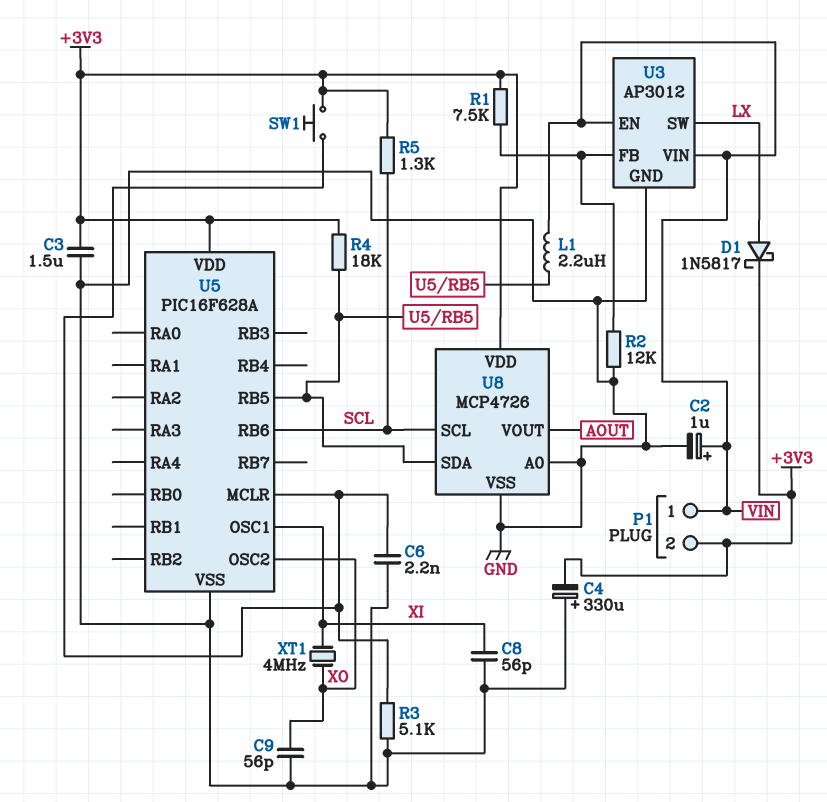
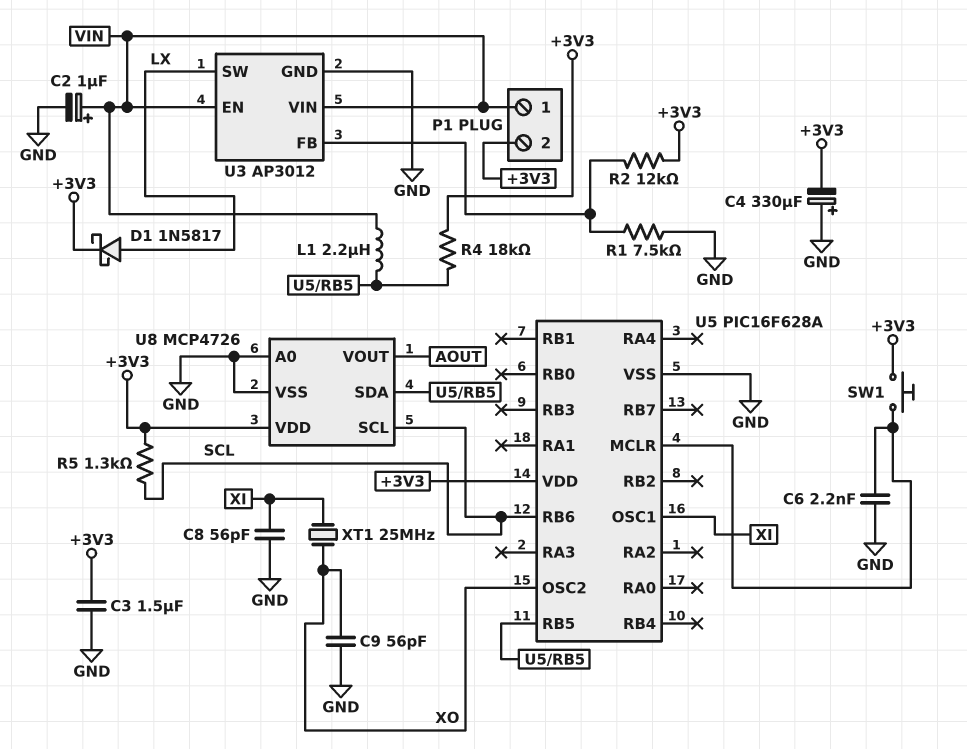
R1: 7.5k (+3V3, U3/FB) -> 7.5k (GND, U3/FB)
R2: 12k (GND, U3/FB) -> 12k (+3V3, U3/FB)
R3: 5.1k (GND, U5/MCLR) -> none
XT1: 4MHz (XI, XO) -> 25MHz (XI, XO)

